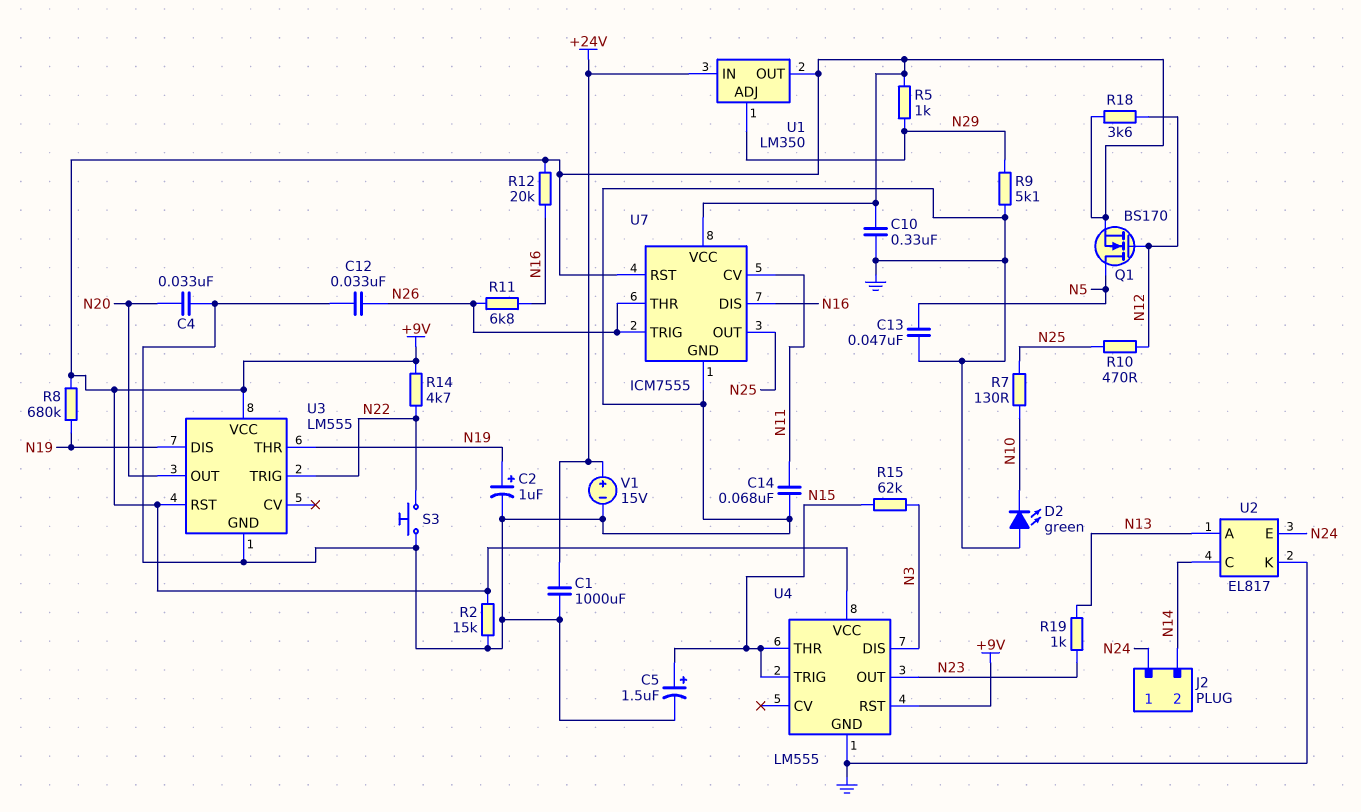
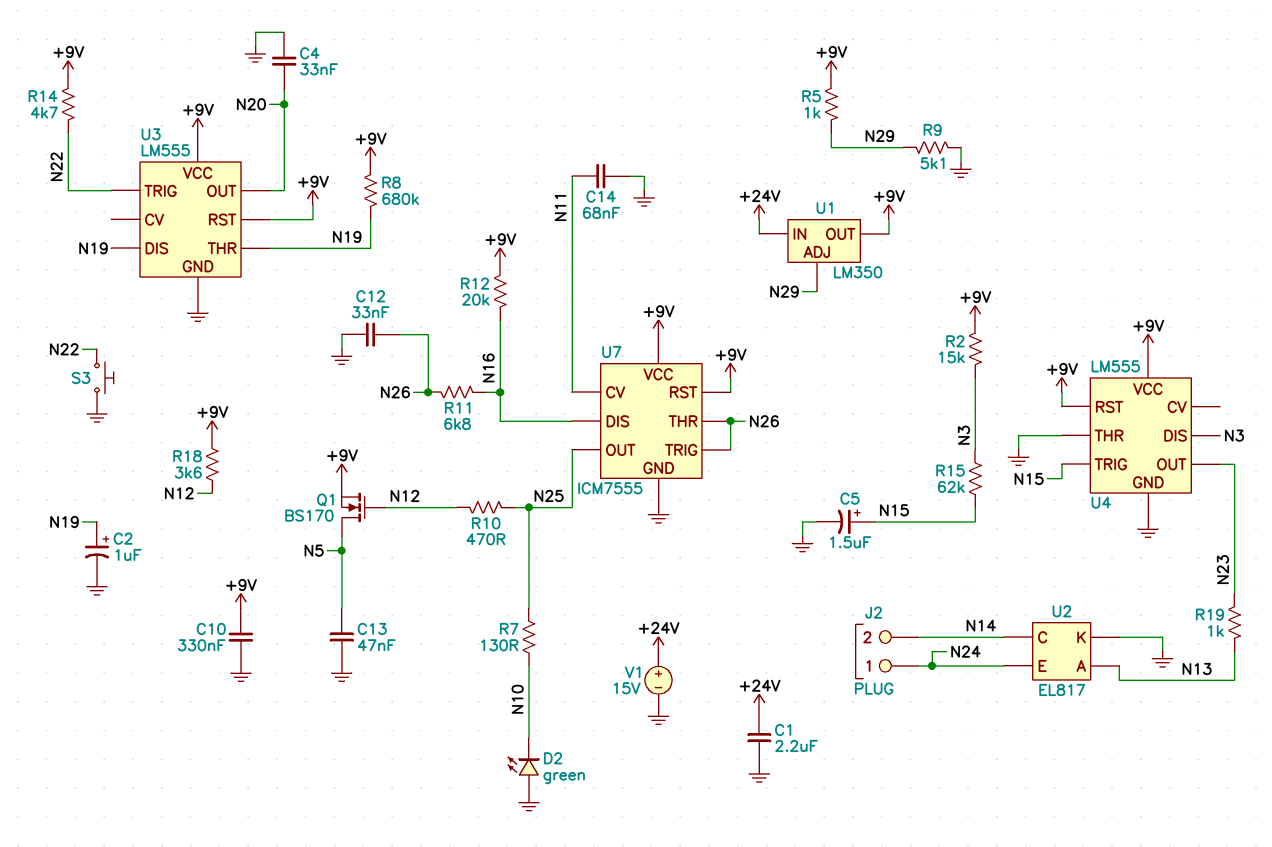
C1: 1000uF (+24V, GND) -> 2.2uF (+24V, GND)
R2: 15k (+9V, GND) -> 15k (+9V, N3)
U4 pin THR: N15 -> GND

